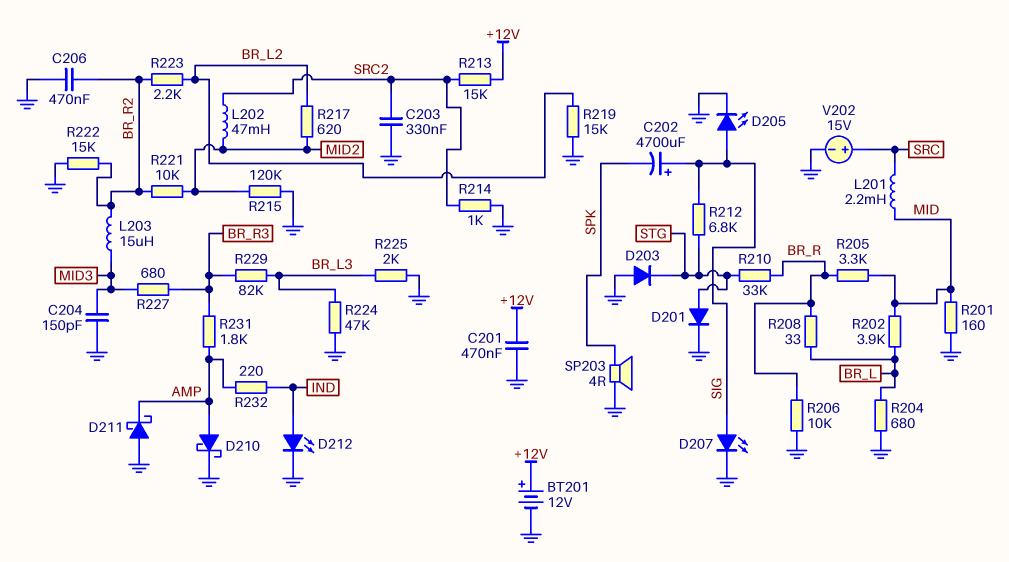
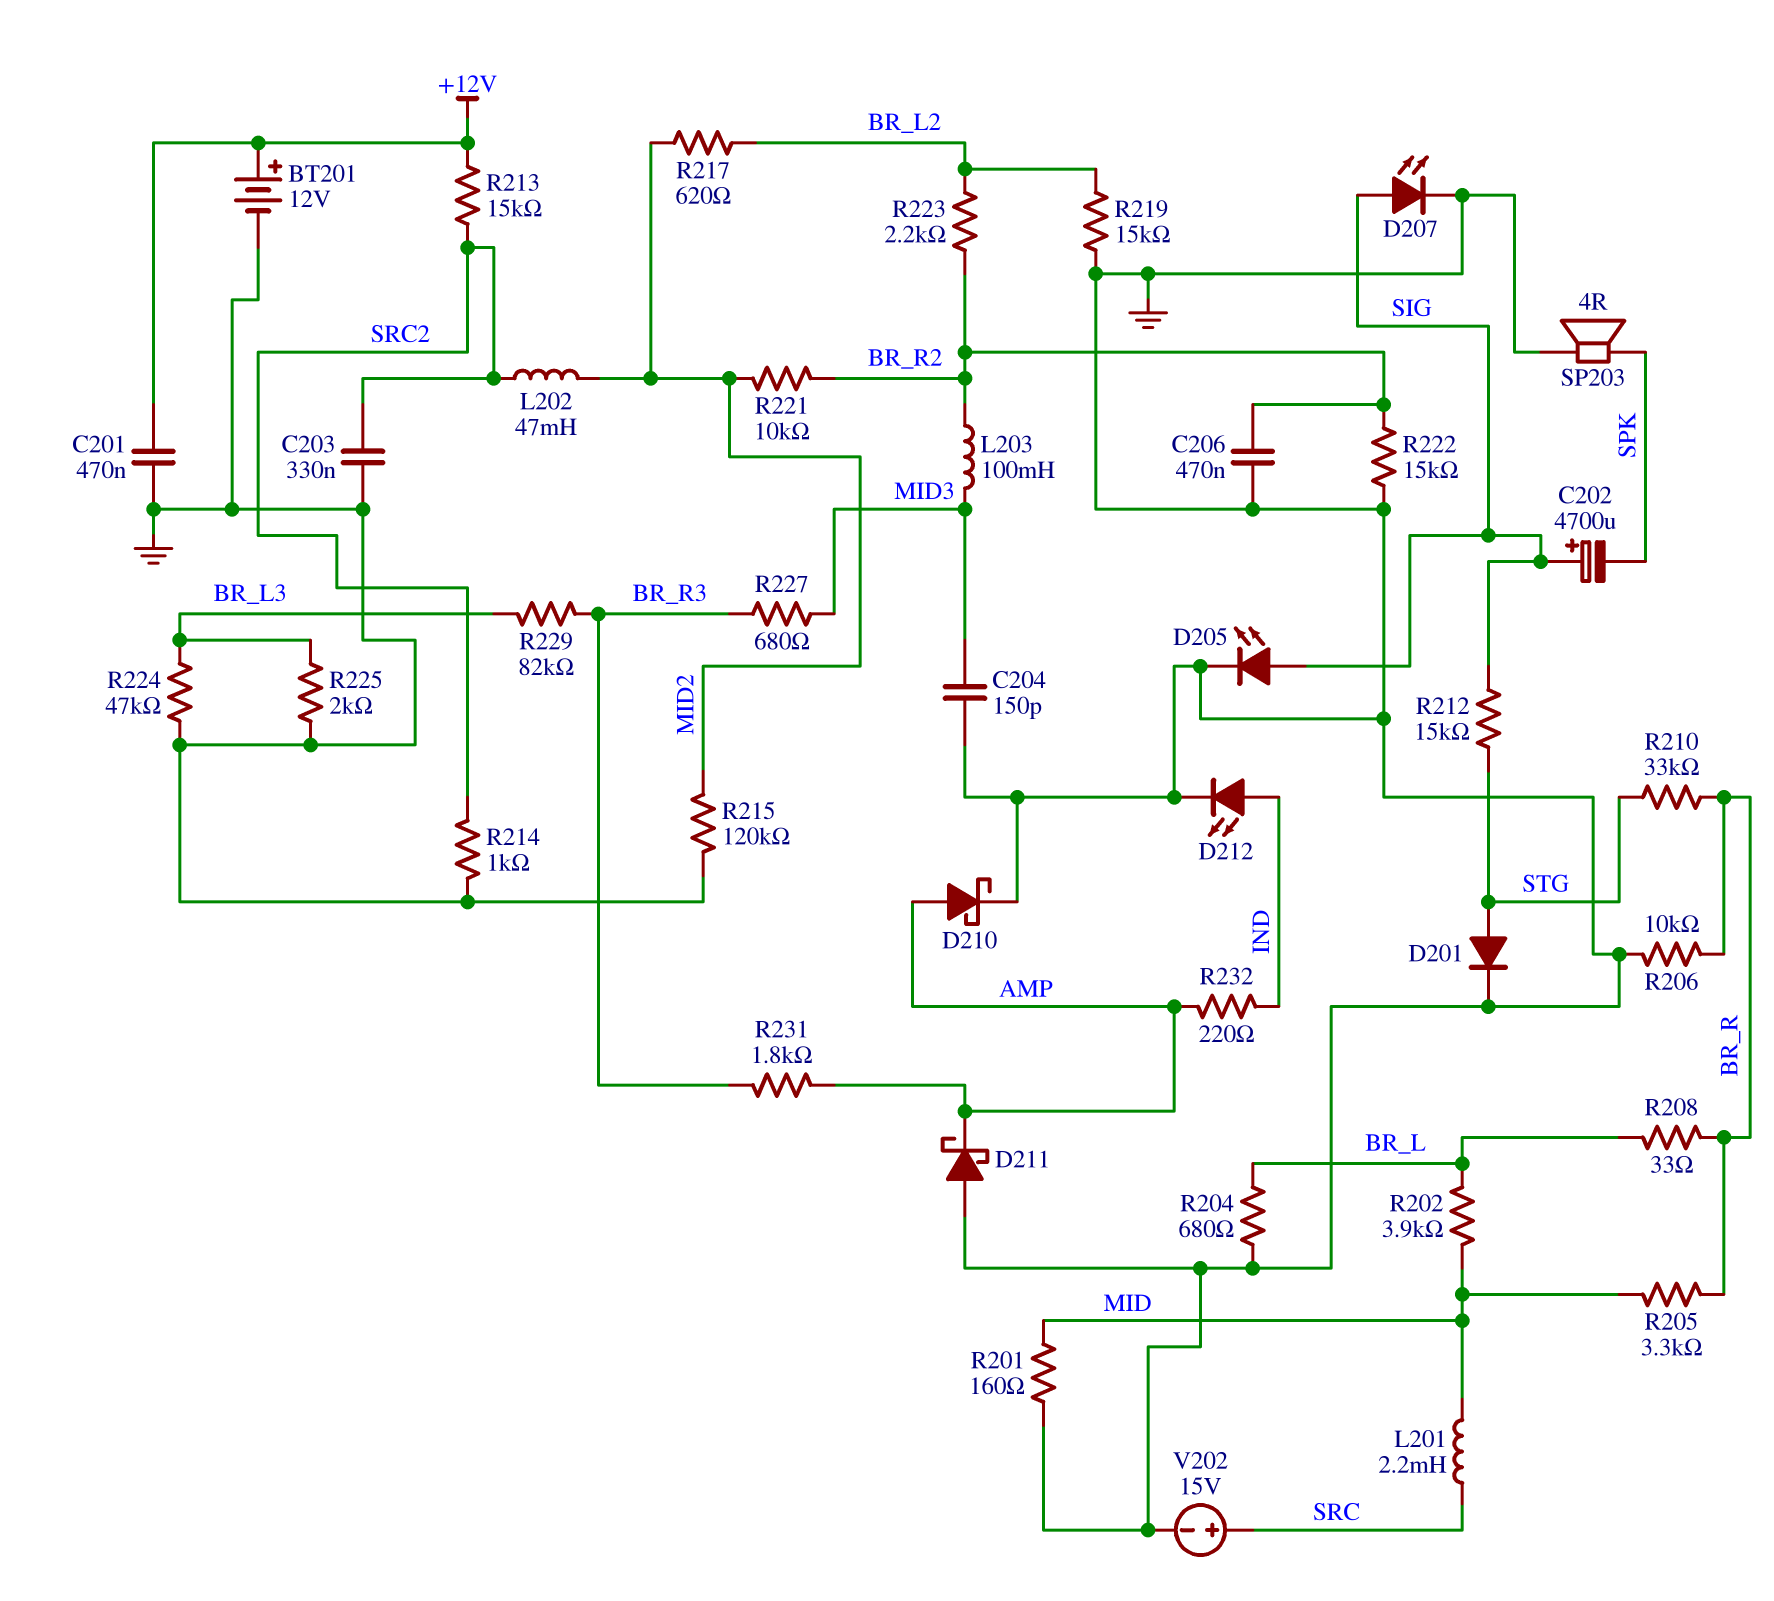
D203: diode (A GND, K STG) -> none
L203: 15uH (BR_R2, MID3) -> 100mH (BR_R2, MID3)
R212: 6.8k (SIG, STG) -> 15k (SIG, STG)

